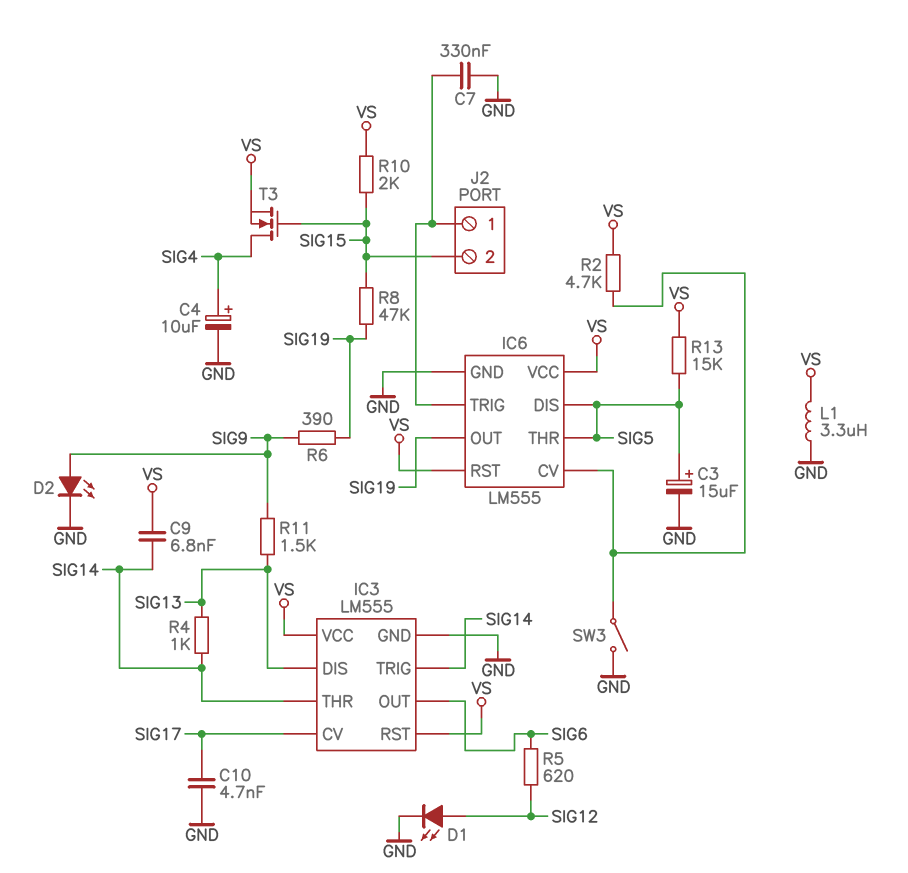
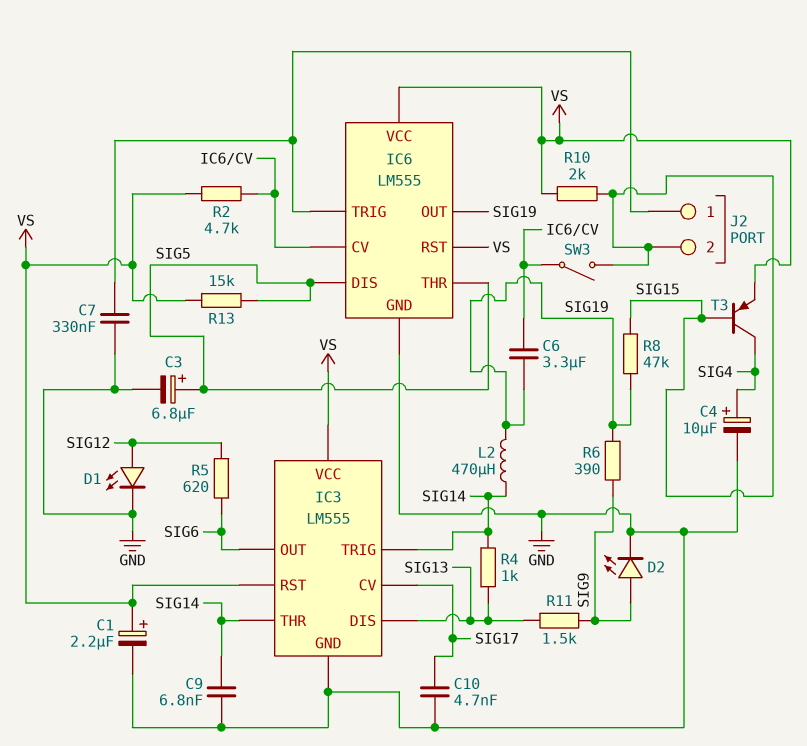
C1: none -> 2.2uF (plus VS, minus GND)
C3: 15uF (plus SIG5, minus GND) -> 6.8uF (plus SIG5, minus GND)
C6: none -> 3.3uF (IC6/CV, SIG19)
C9: 6.8nF (SIG14, VS) -> 6.8nF (GND, SIG14)
L1: 3.3uH (GND, VS) -> none
L2: none -> 470uH (SIG14, SIG19)
SW3: switch (GND, IC6/CV) -> switch (IC6/CV, SIG15)
T3: NMOS (G SIG15, D SIG4, S VS) -> PNP (B SIG15, C SIG4, E VS)

